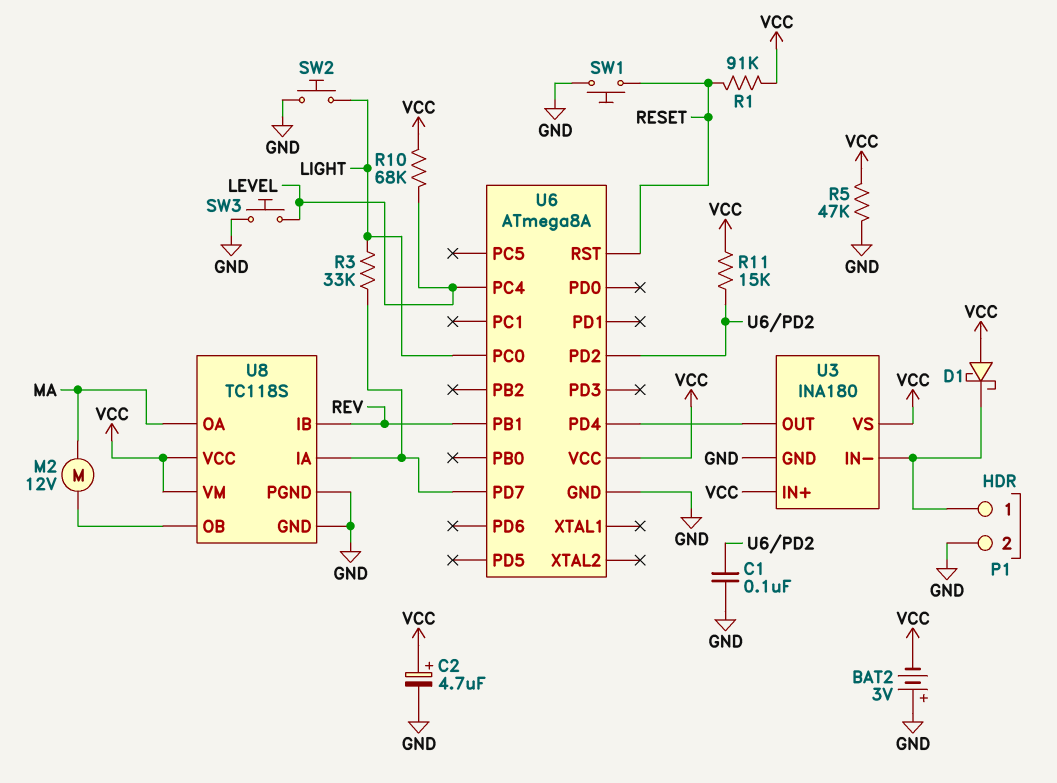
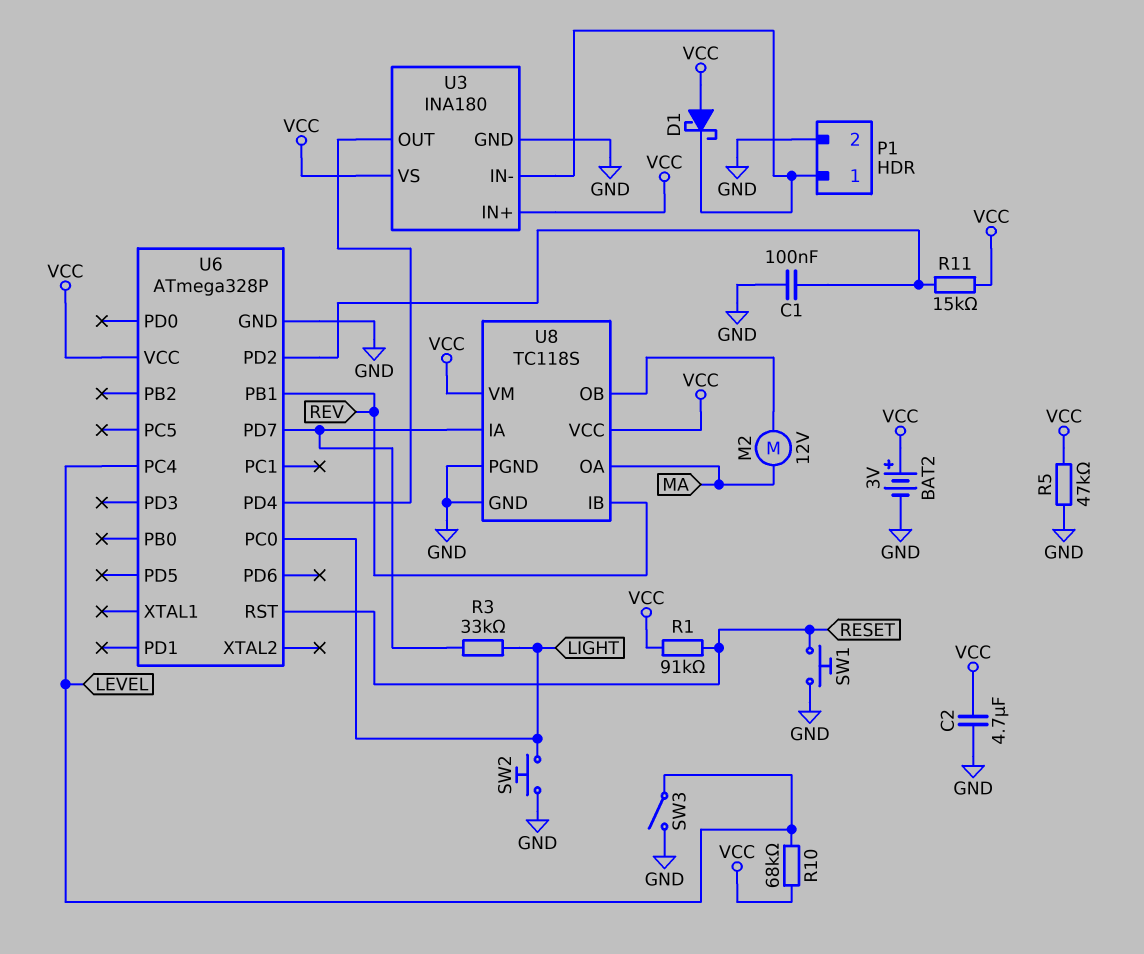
BAT2: 3V (plus GND, minus VCC) -> 3V (plus VCC, minus GND)
C2: 4.7uF (plus VCC, minus GND) -> 4.7uF (GND, VCC)
SW3: button (GND, LEVEL) -> switch (GND, LEVEL)
U6: ATmega8A -> ATmega328P

